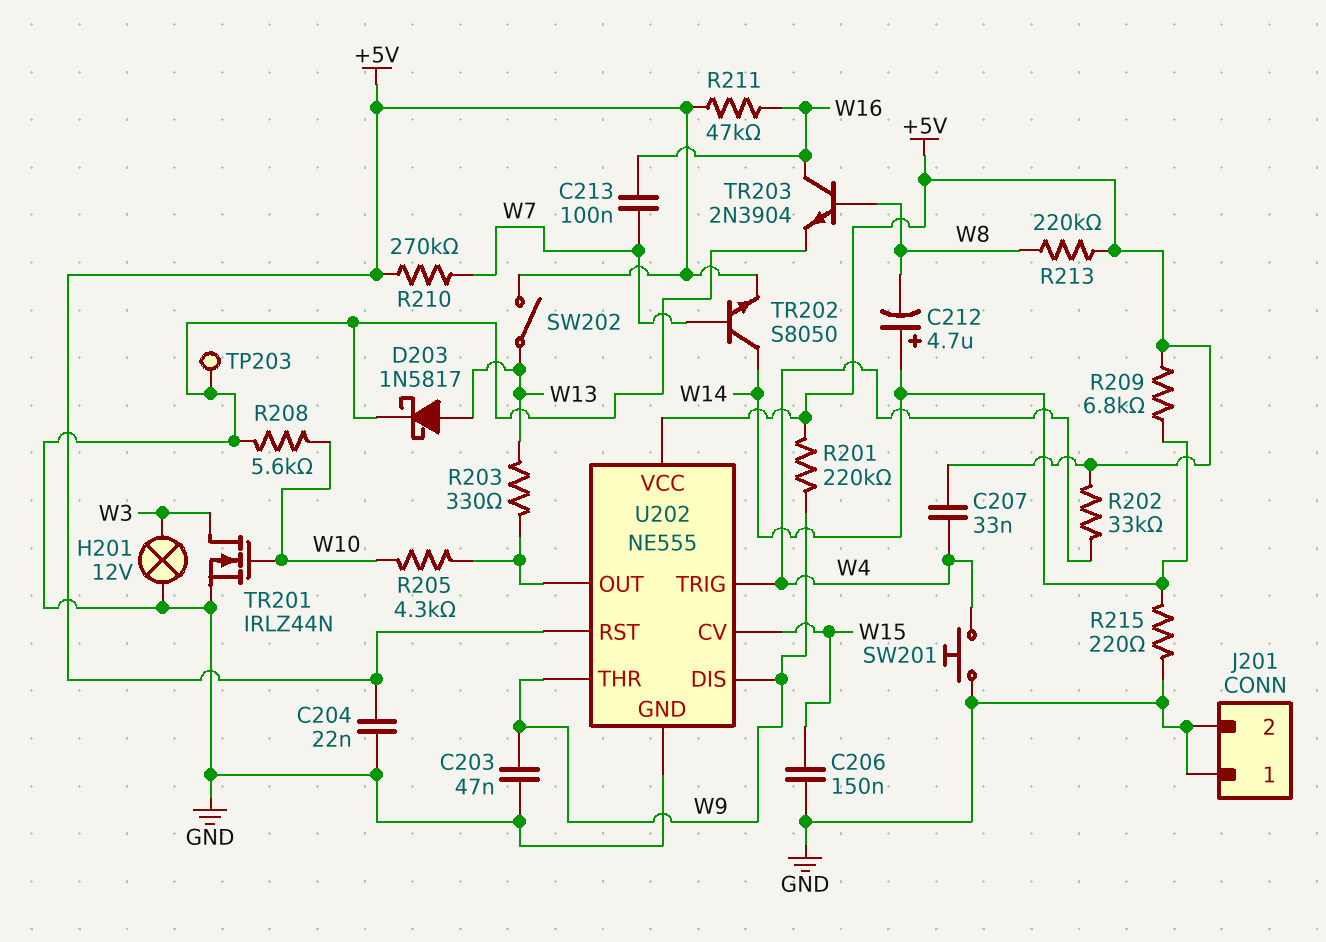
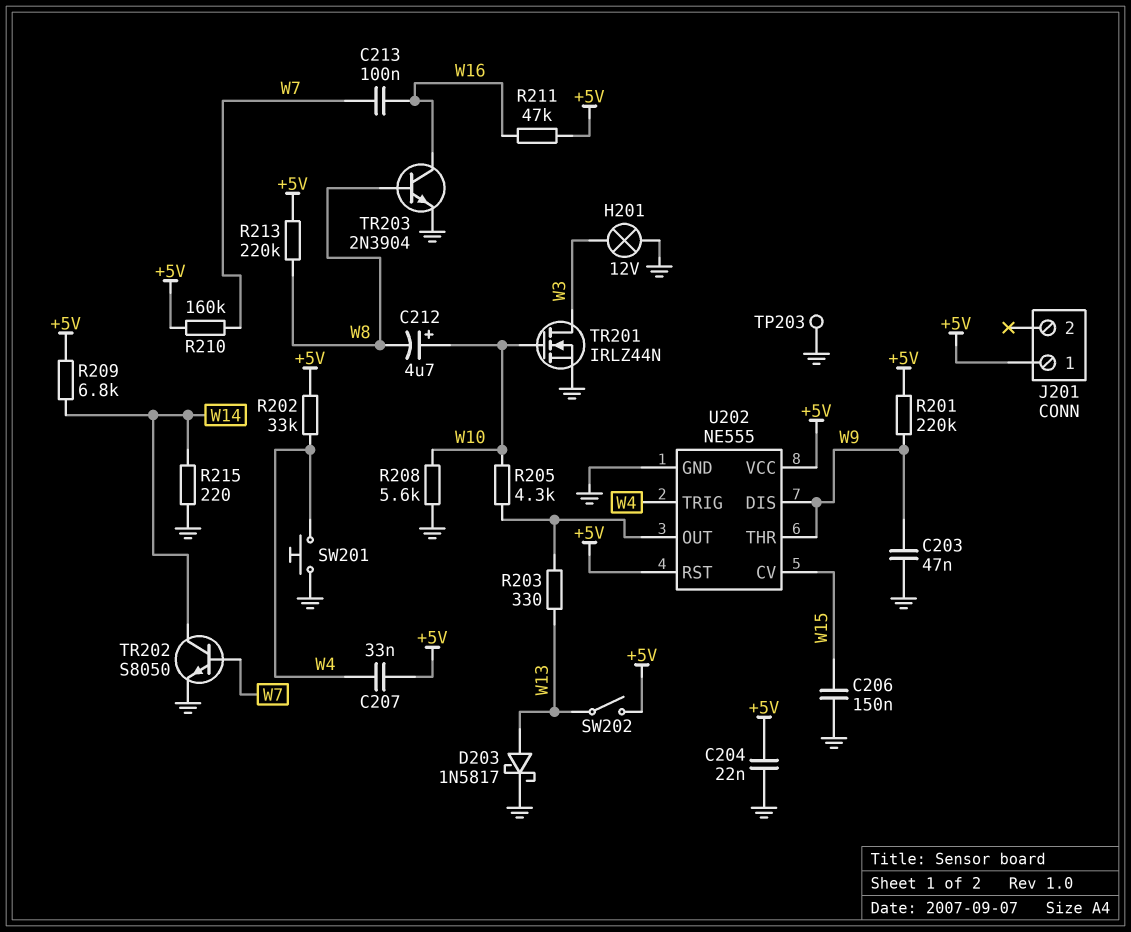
C212: 4.7uF (plus W14, minus W8) -> 4.7uF (plus W10, minus W8)
J201 pin 1: GND -> +5V
J201 pin 2: GND -> none
R210: 270k (+5V, W7) -> 160k (+5V, W7)
TR202: NPN S8050 (B W7, C W14, E +5V) -> NPN S8050 (B W7, C W14, E GND)

